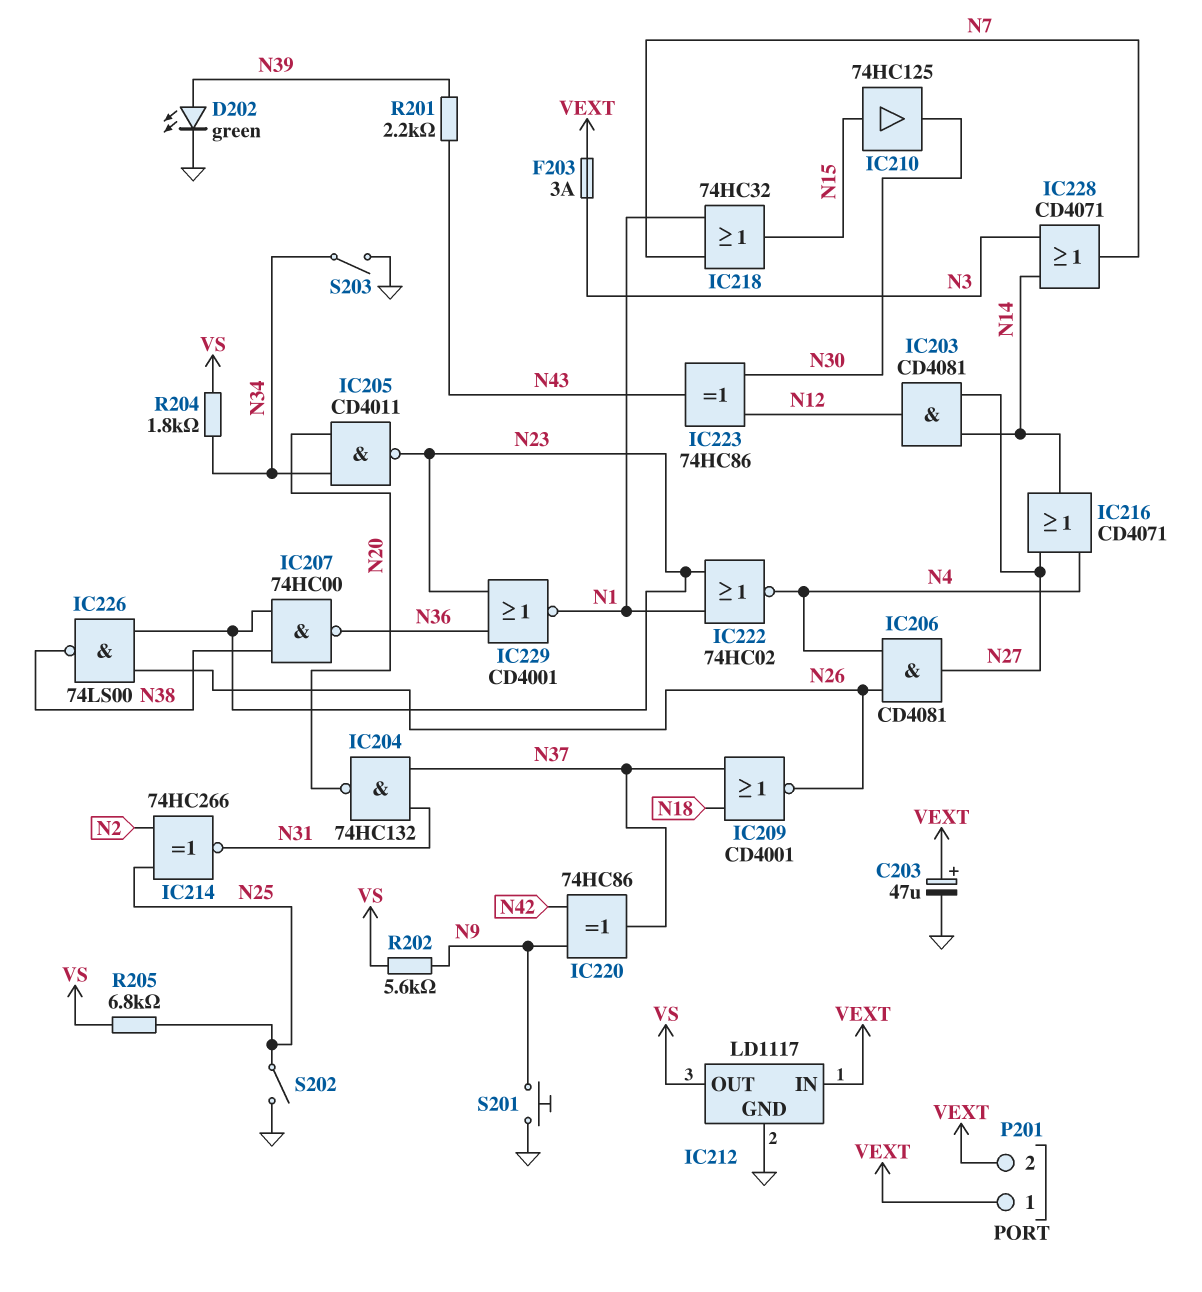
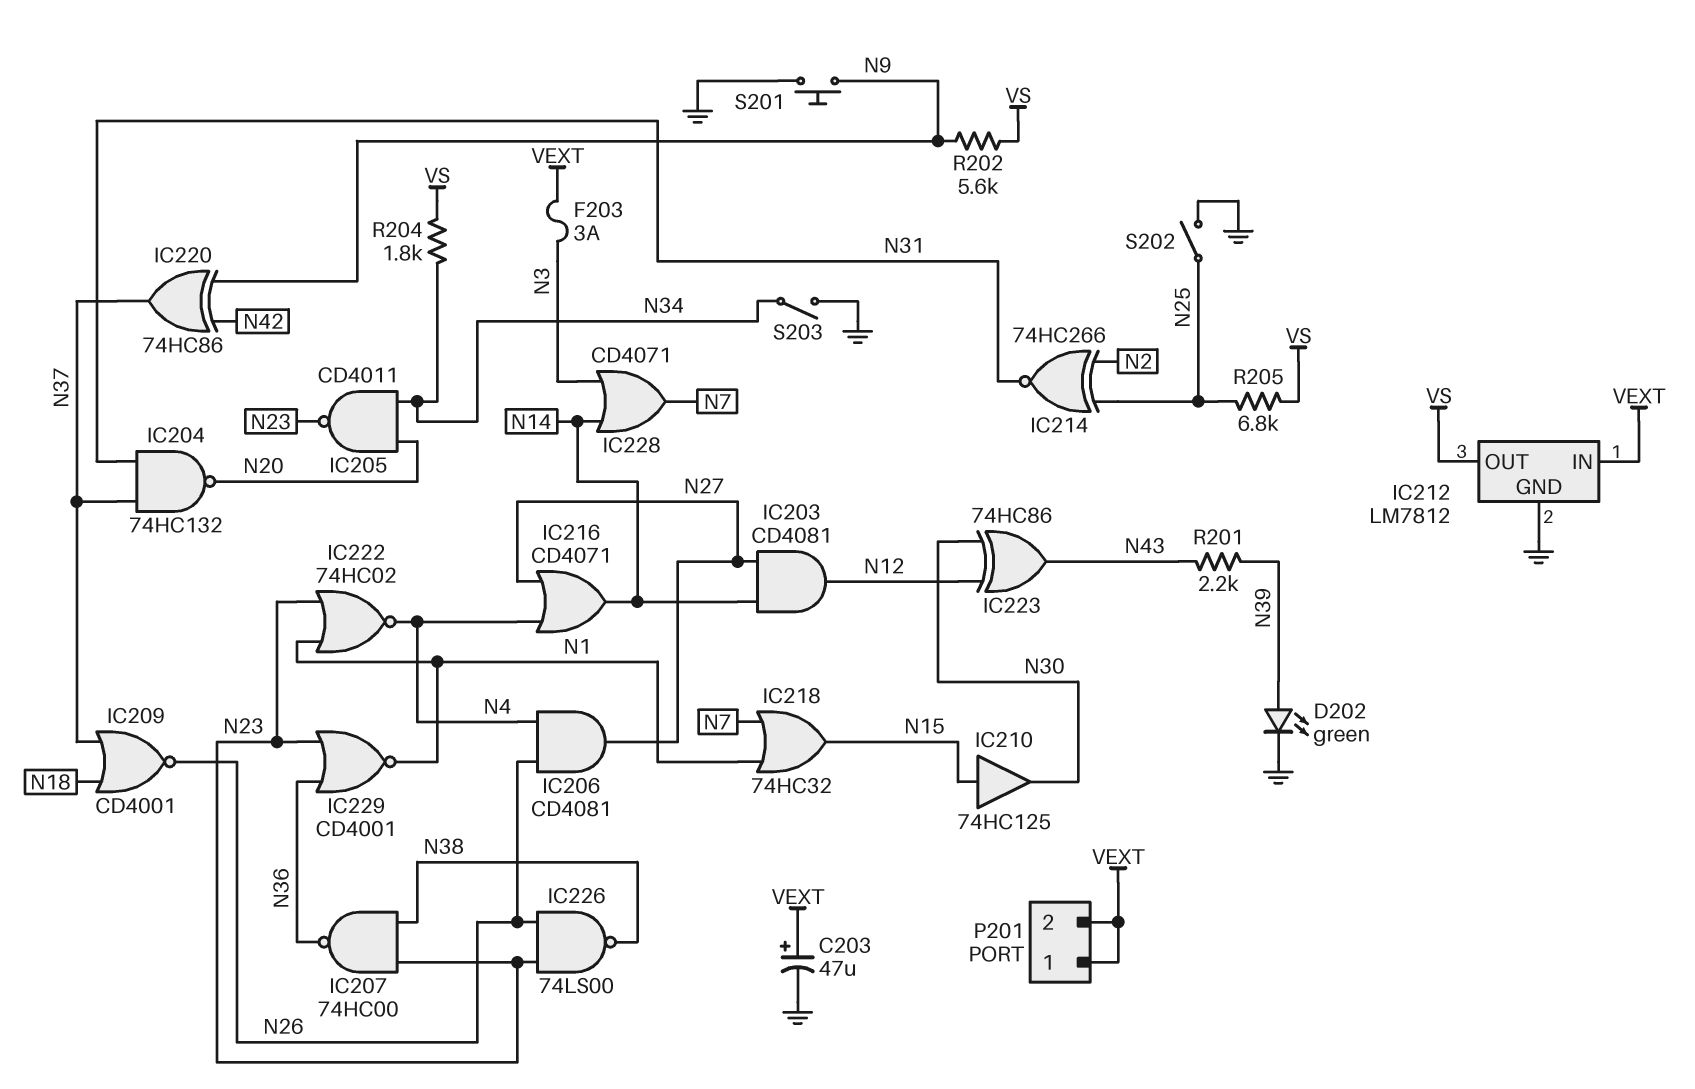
IC212: LD1117 -> LM7812

